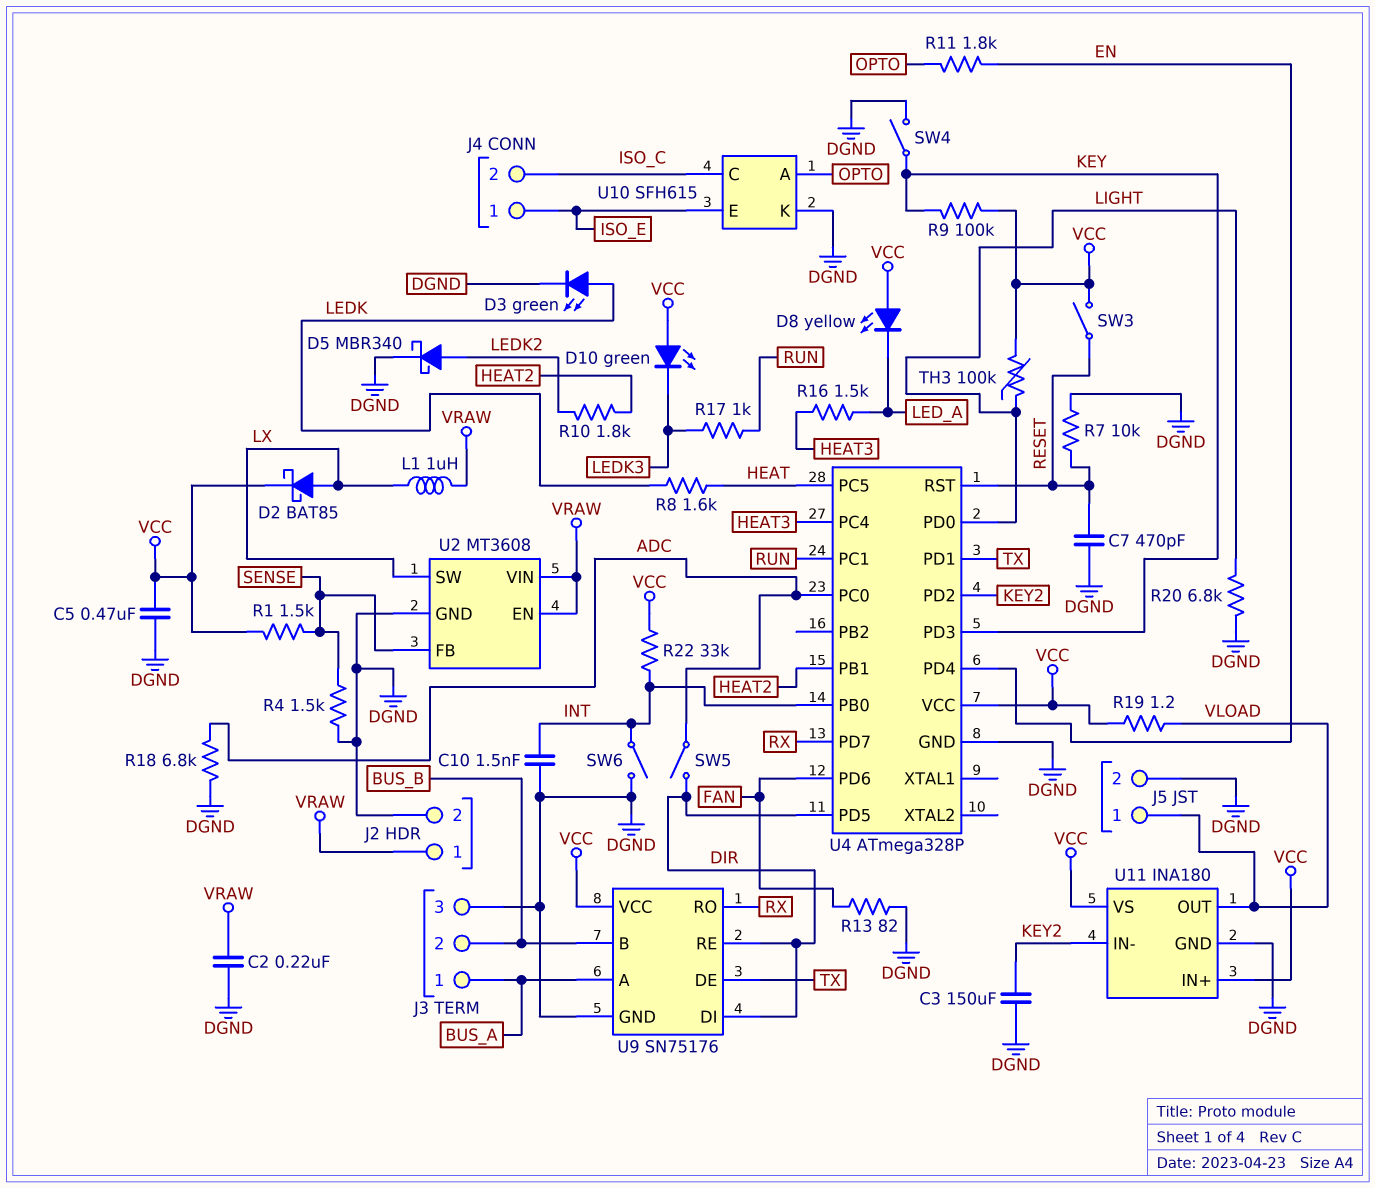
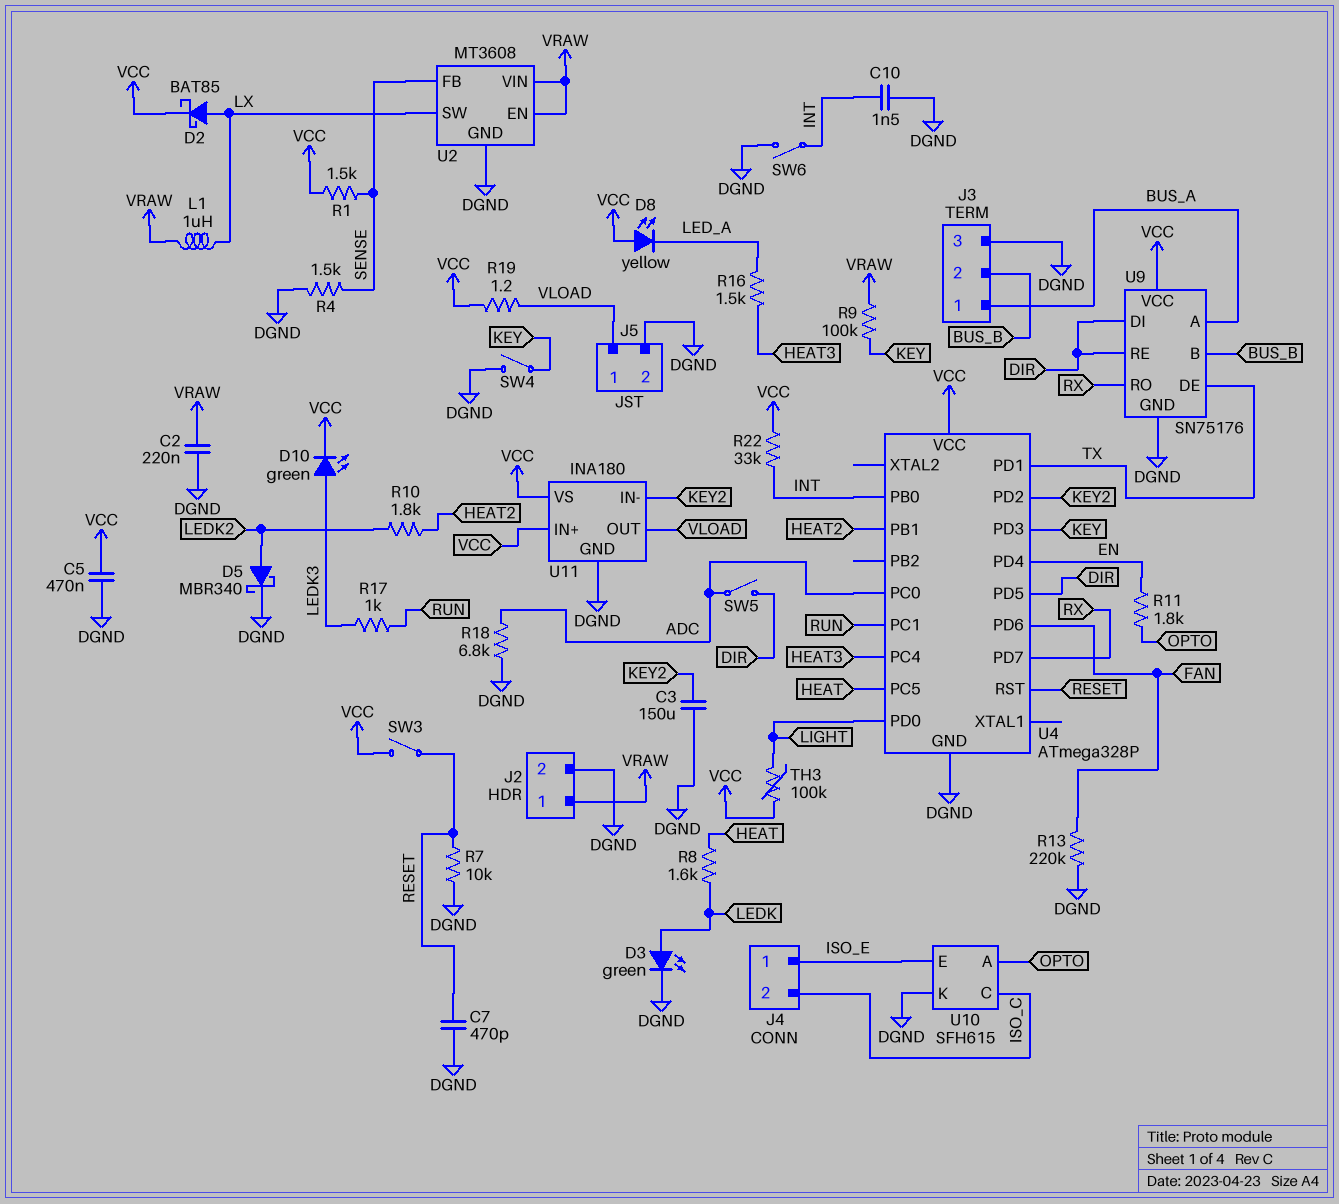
D10: LED green (A VCC, K LEDK3) -> LED green (A LEDK3, K VCC)
R9: 100k (KEY, VCC) -> 100k (KEY, VRAW)
R13: 82 (DGND, FAN) -> 220k (DGND, FAN)
R20: 6.8k (DGND, LIGHT) -> none

